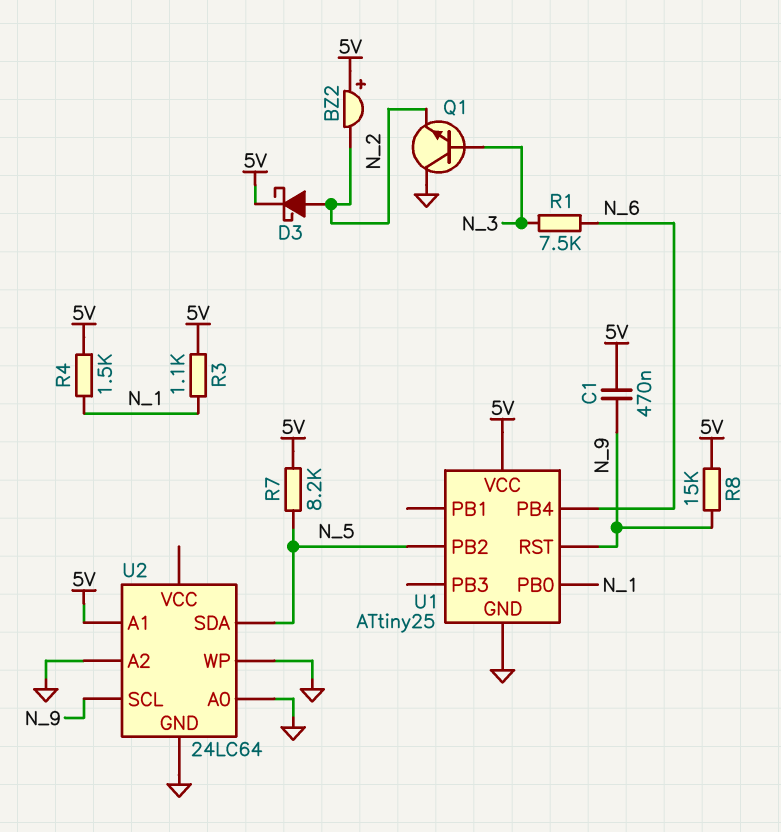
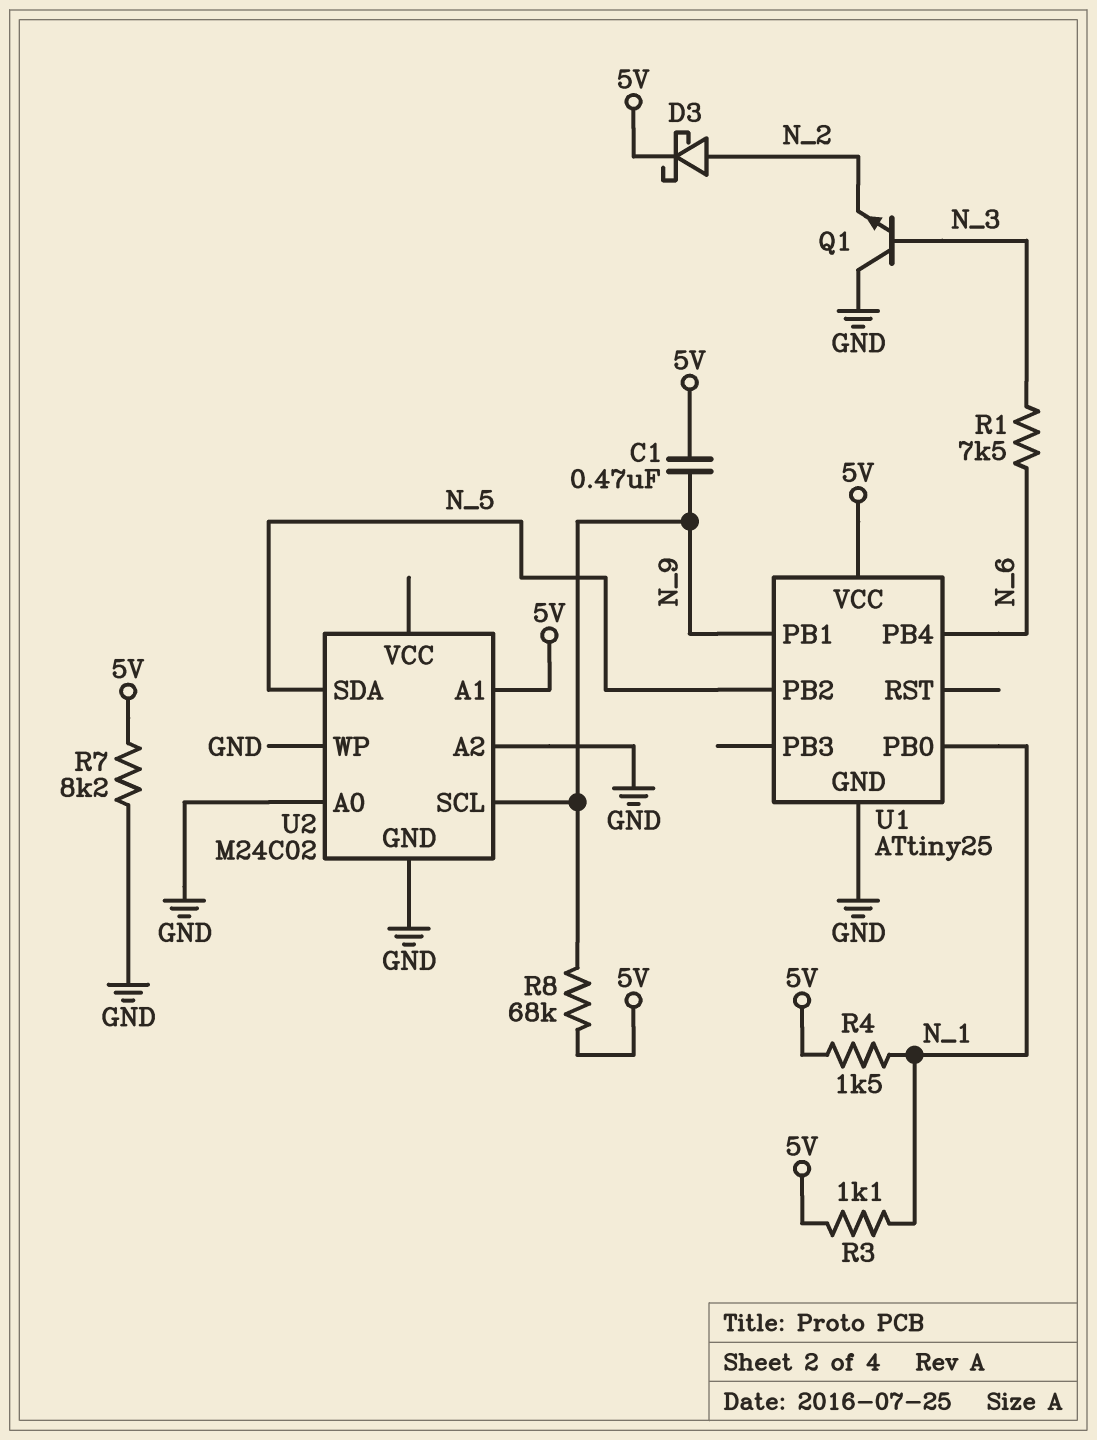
BZ2: buzzer (plus 5V, minus N_2) -> none
R7: 8.2k (5V, N_5) -> 8.2k (5V, GND)
R8: 15k (5V, N_9) -> 68k (5V, N_9)
U1 pin PB1: none -> N_9
U1 pin RST: N_9 -> none
U2: 24LC64 -> M24C02

